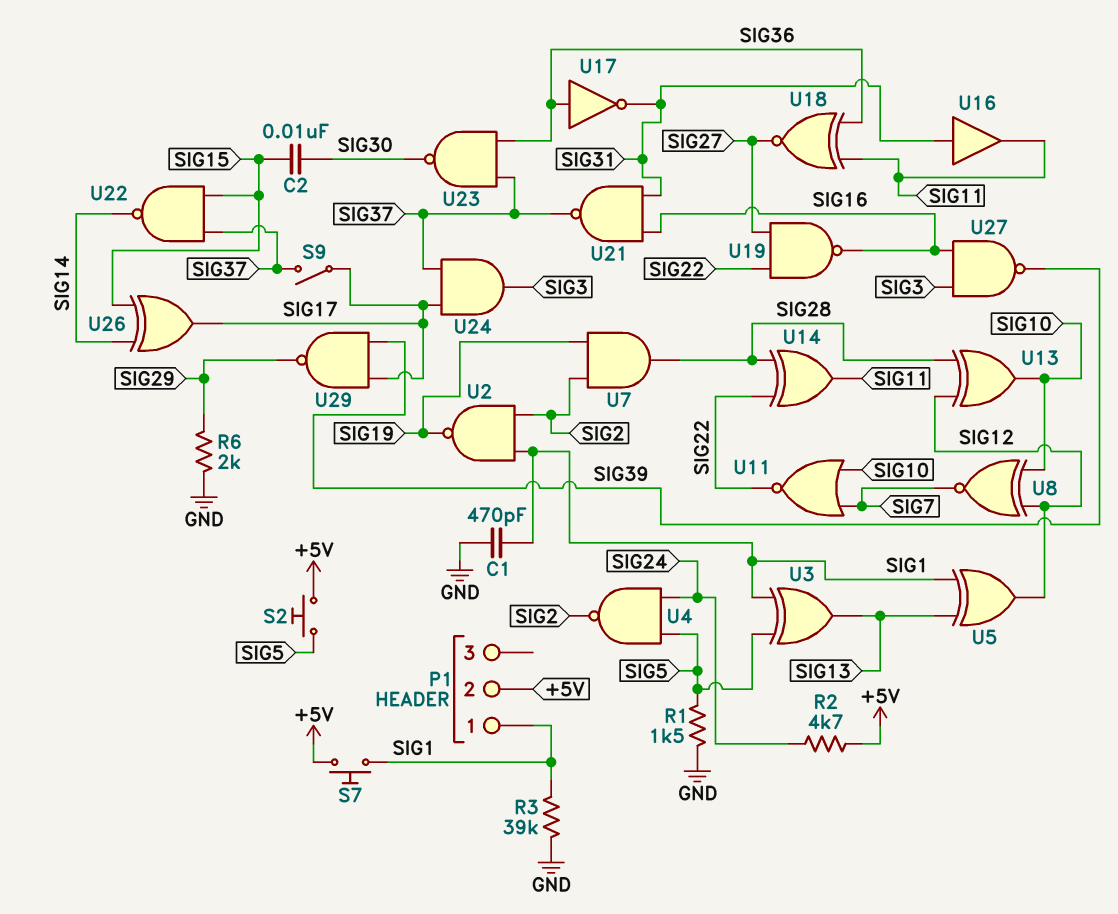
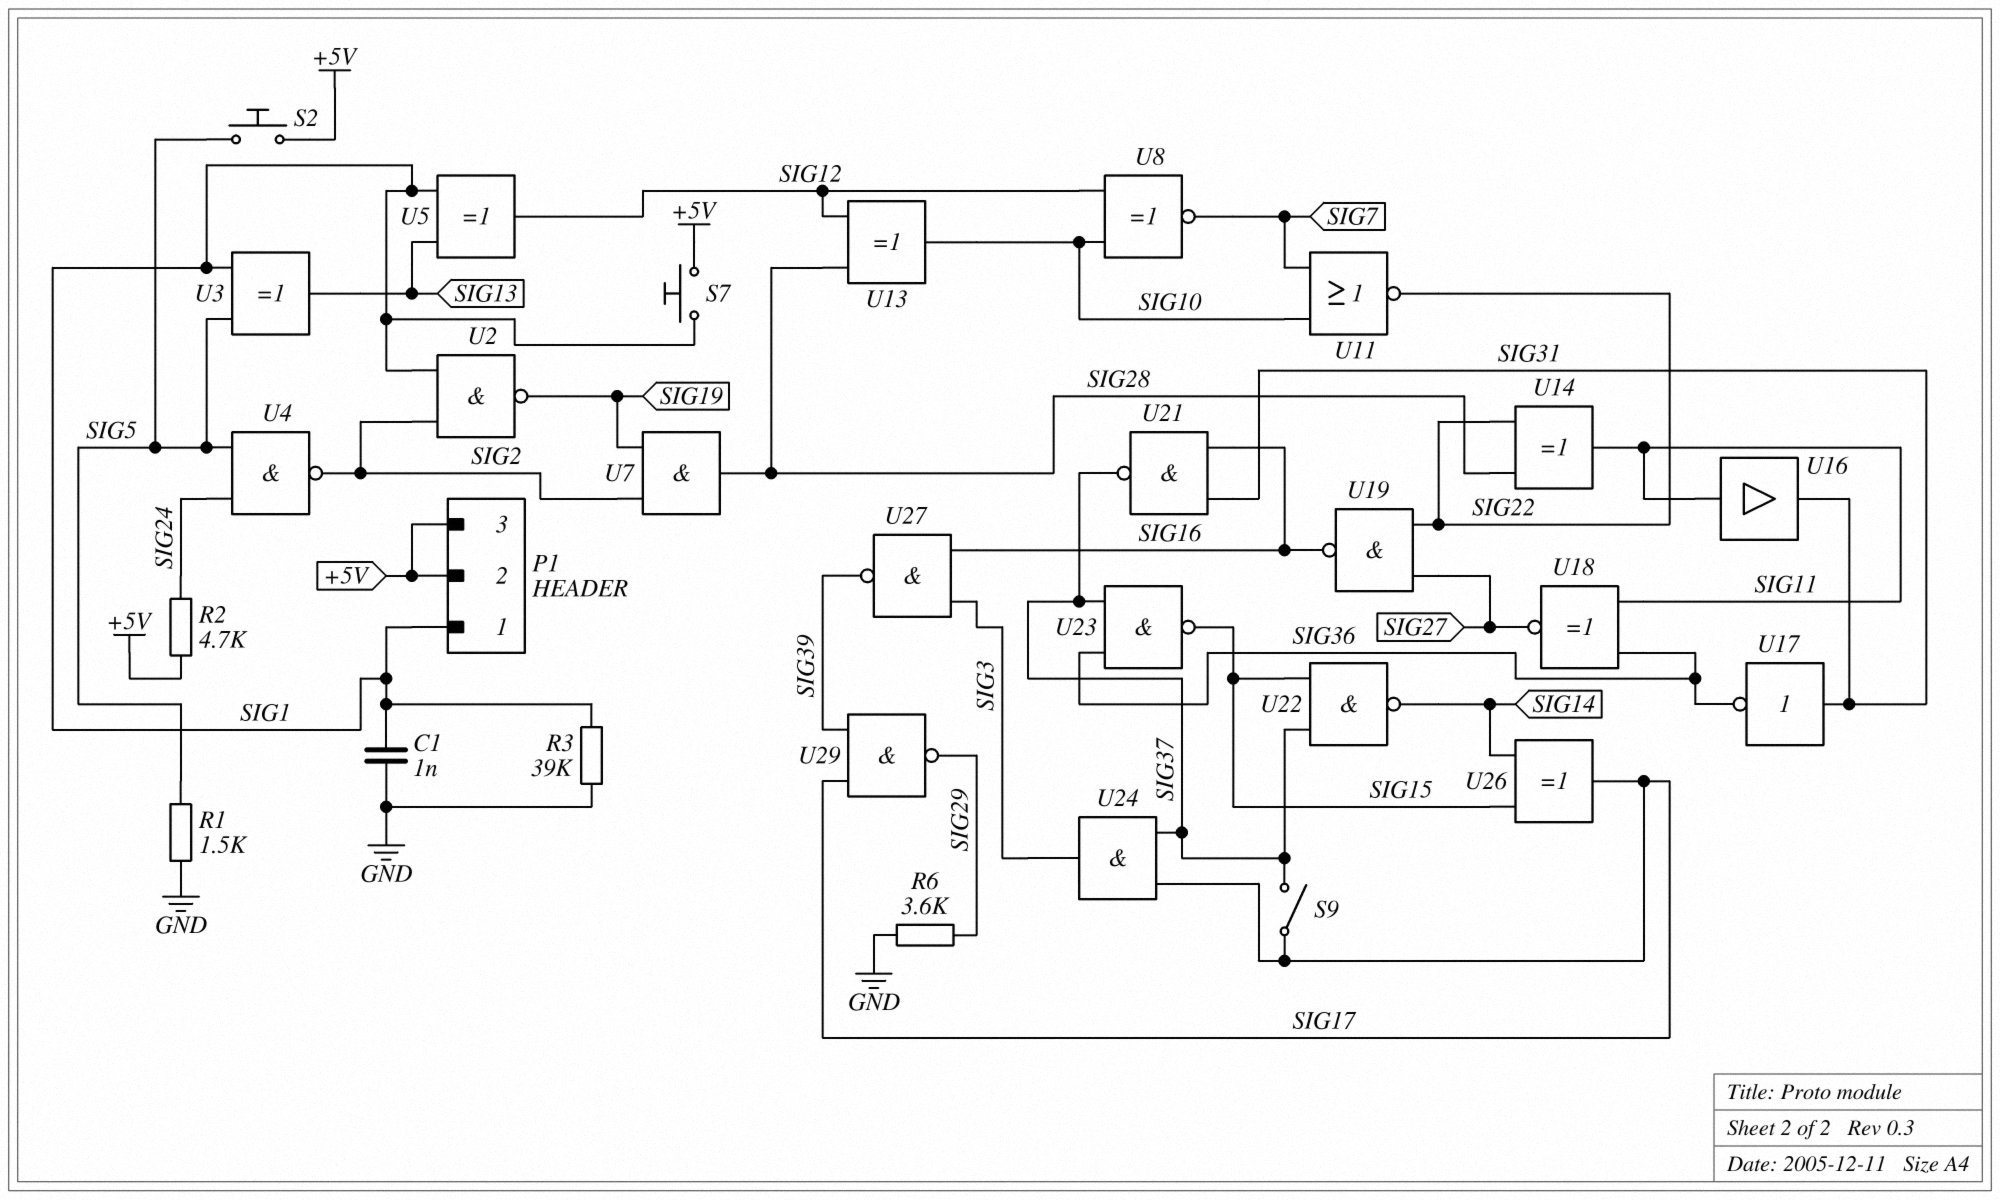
C1: 470pF (GND, SIG1) -> 1nF (GND, SIG1)
C2: 10nF (SIG15, SIG30) -> none
P1 pin 3: none -> +5V
R6: 2k (GND, SIG29) -> 3.6k (GND, SIG29)
U16: buffer (in SIG31, out SIG11) -> buffer (in SIG11, out SIG31)
U17: NOT (in SIG36, out SIG31) -> NOT (in SIG31, out SIG36)
U23: NAND (in SIG36, in SIG37, out SIG30) -> NAND (in SIG36, in SIG37, out SIG15)

